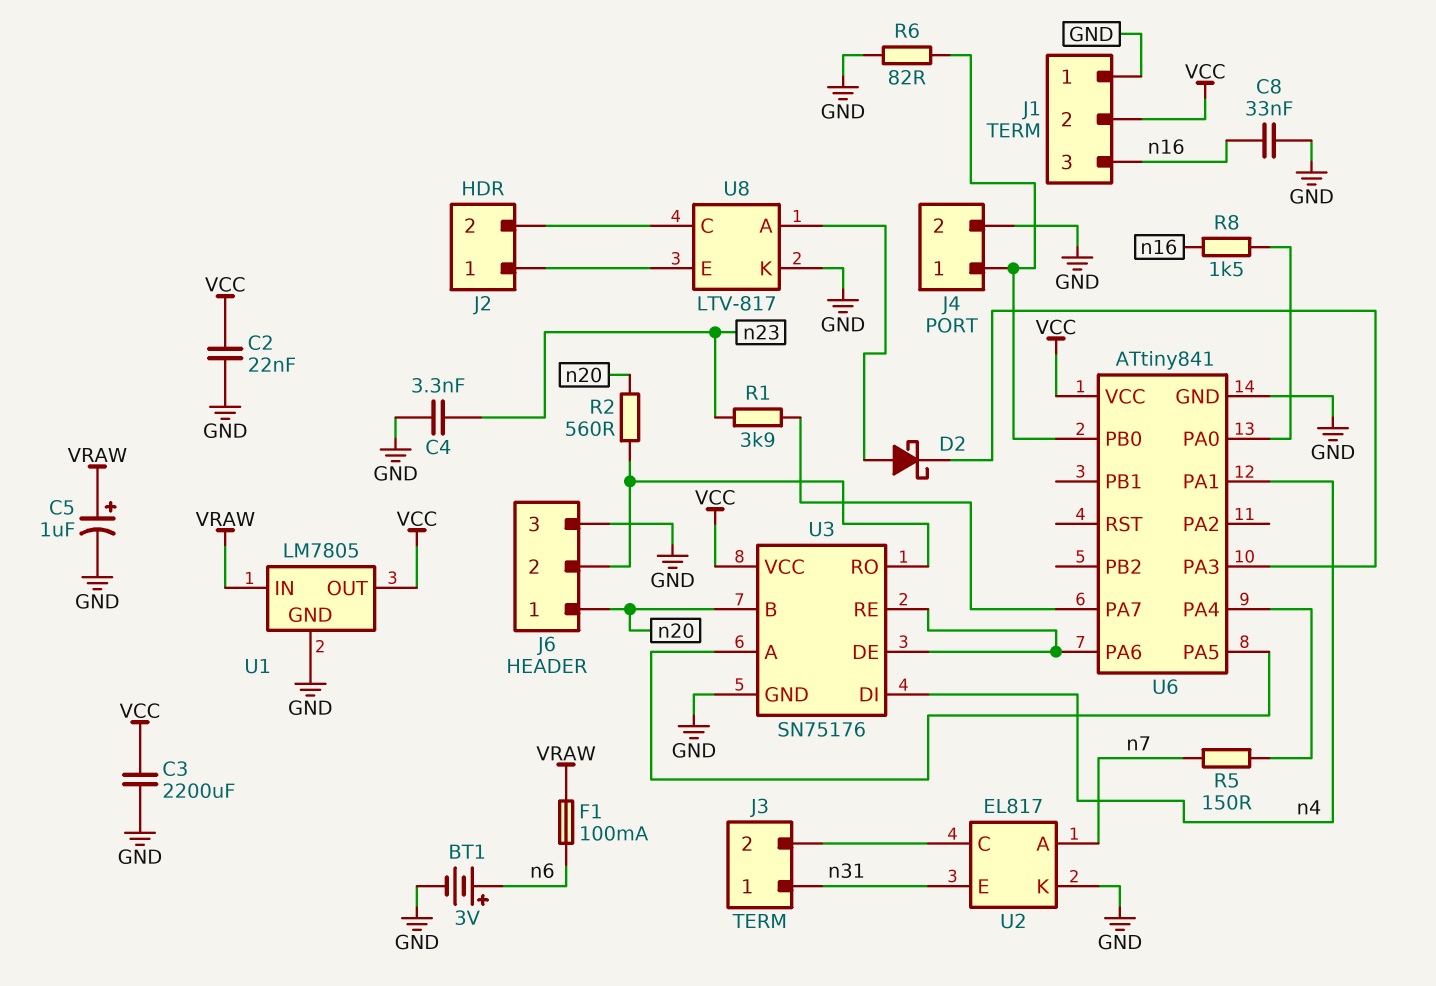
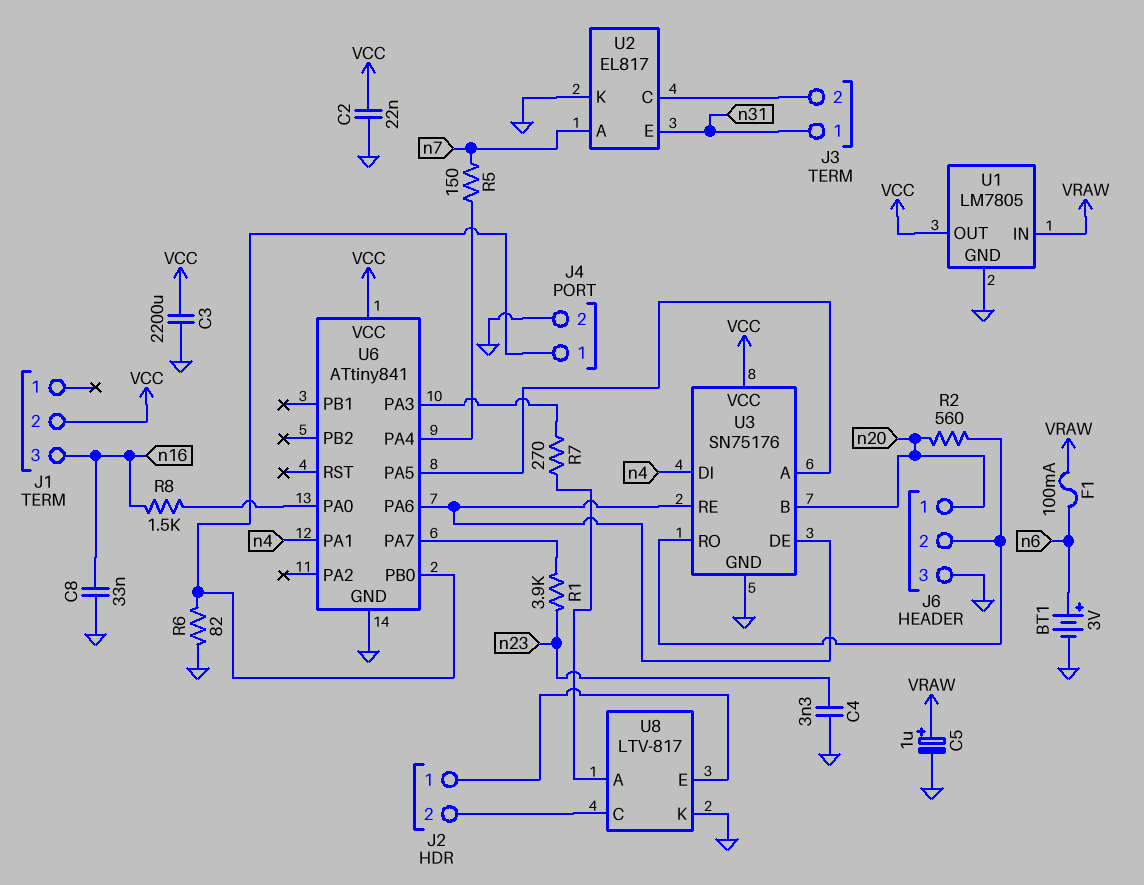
D2: schottky (A U8/A, K U6/PA3) -> none
J1 pin 1: GND -> none
R7: none -> 270 (U6/PA3, U8/A)

